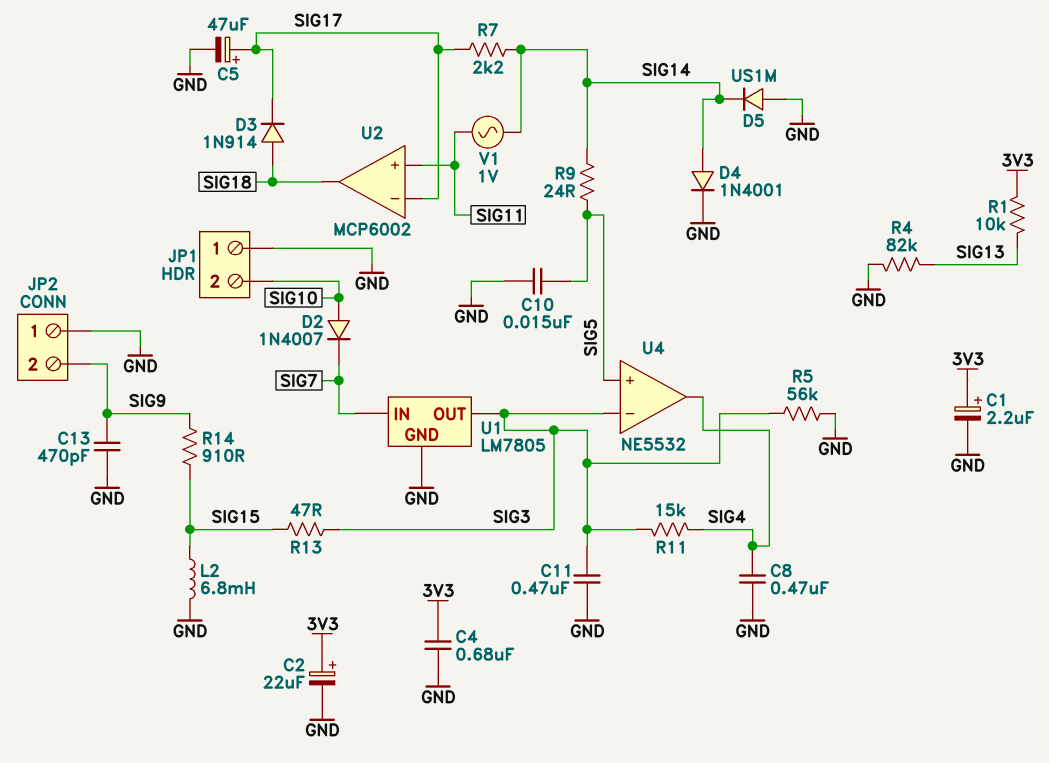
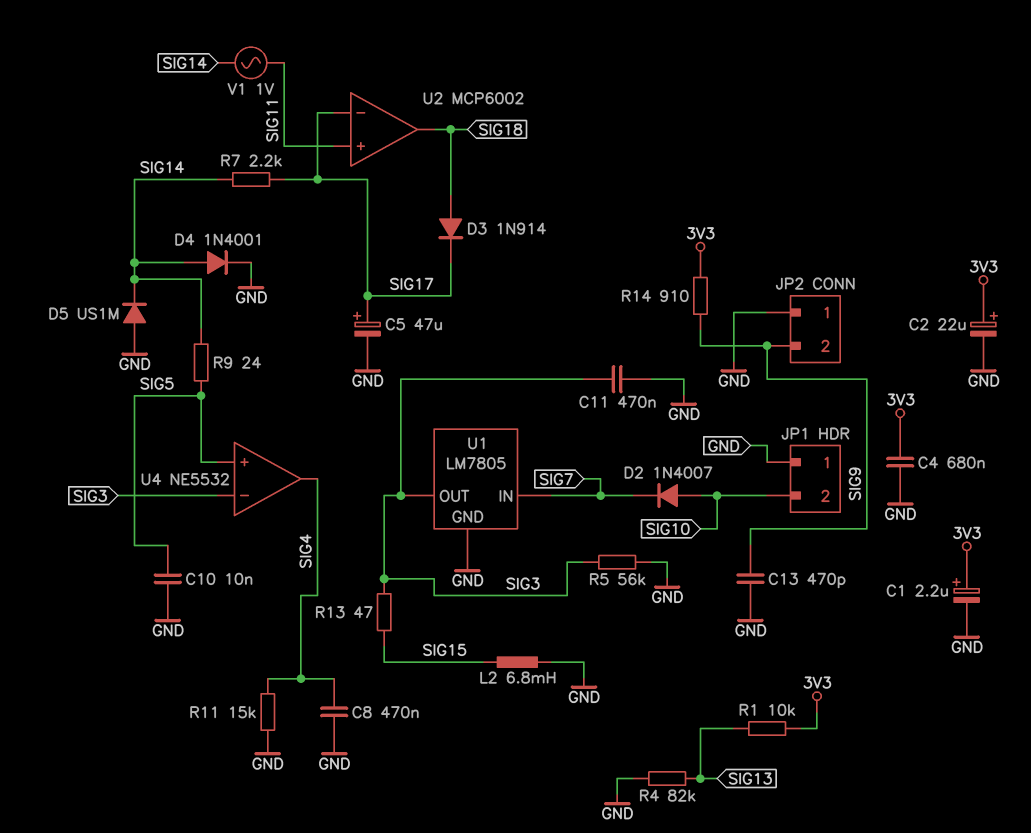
C10: 15nF (GND, SIG5) -> 10nF (GND, SIG5)
R11: 15k (SIG3, SIG4) -> 15k (GND, SIG4)
R14: 910 (SIG9, SIG15) -> 910 (3V3, SIG9)

